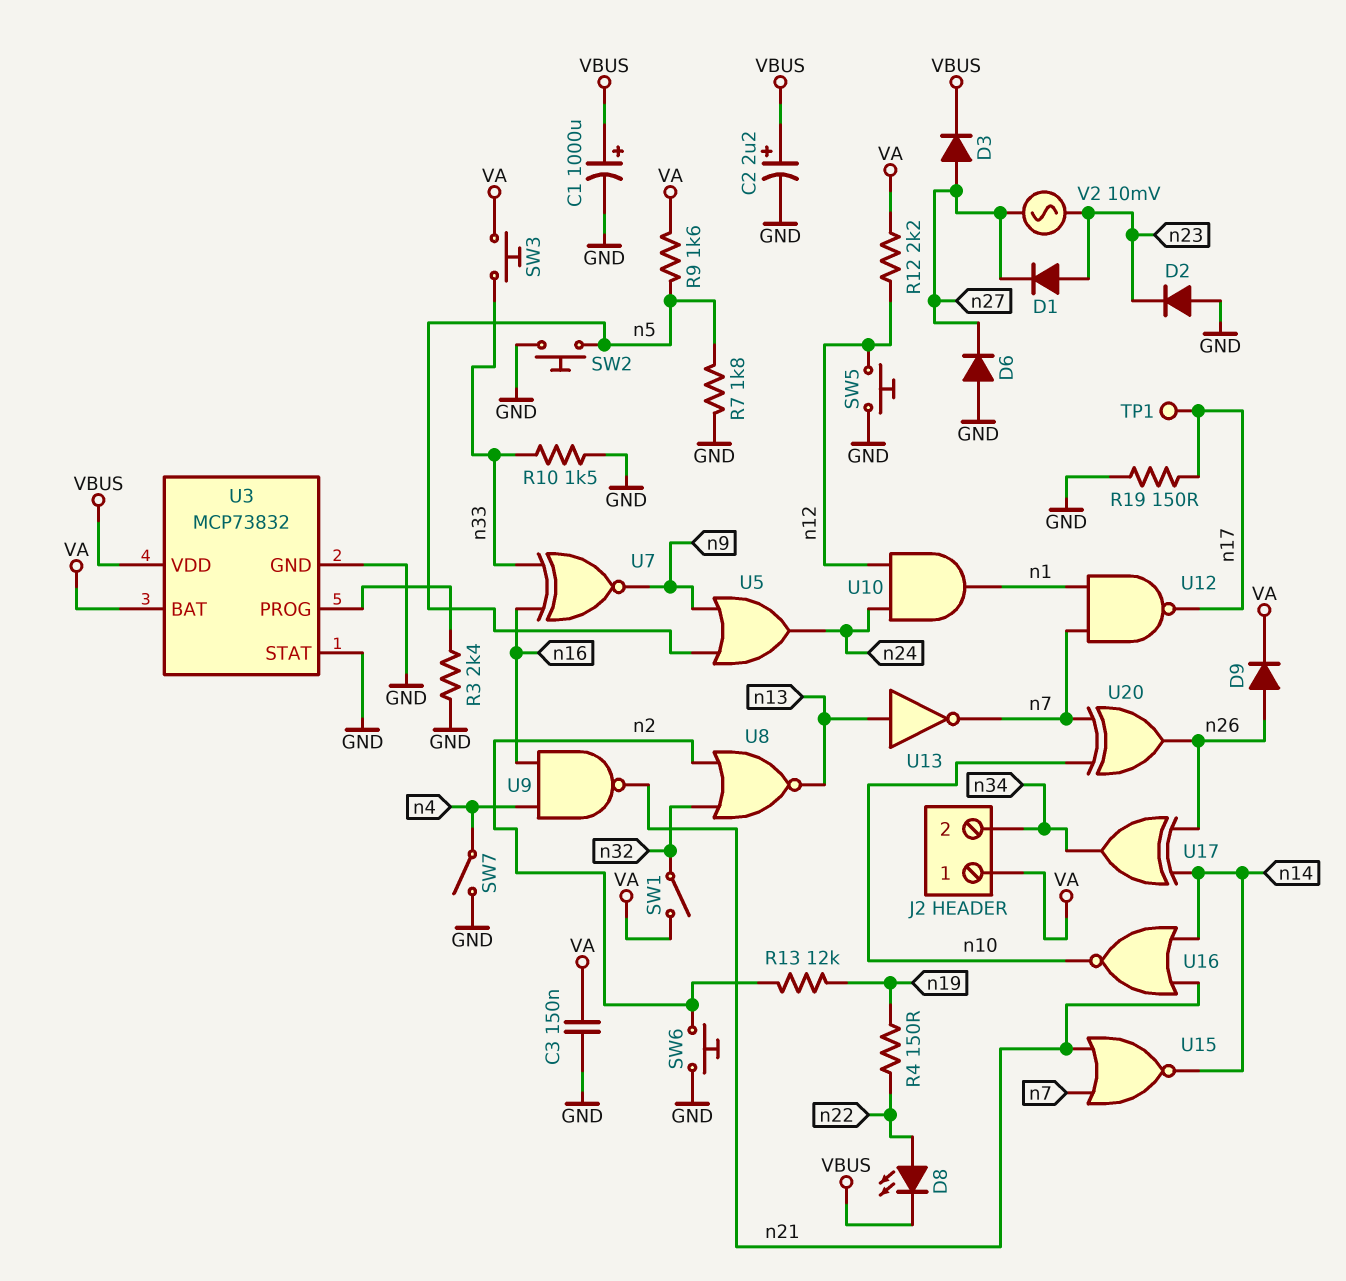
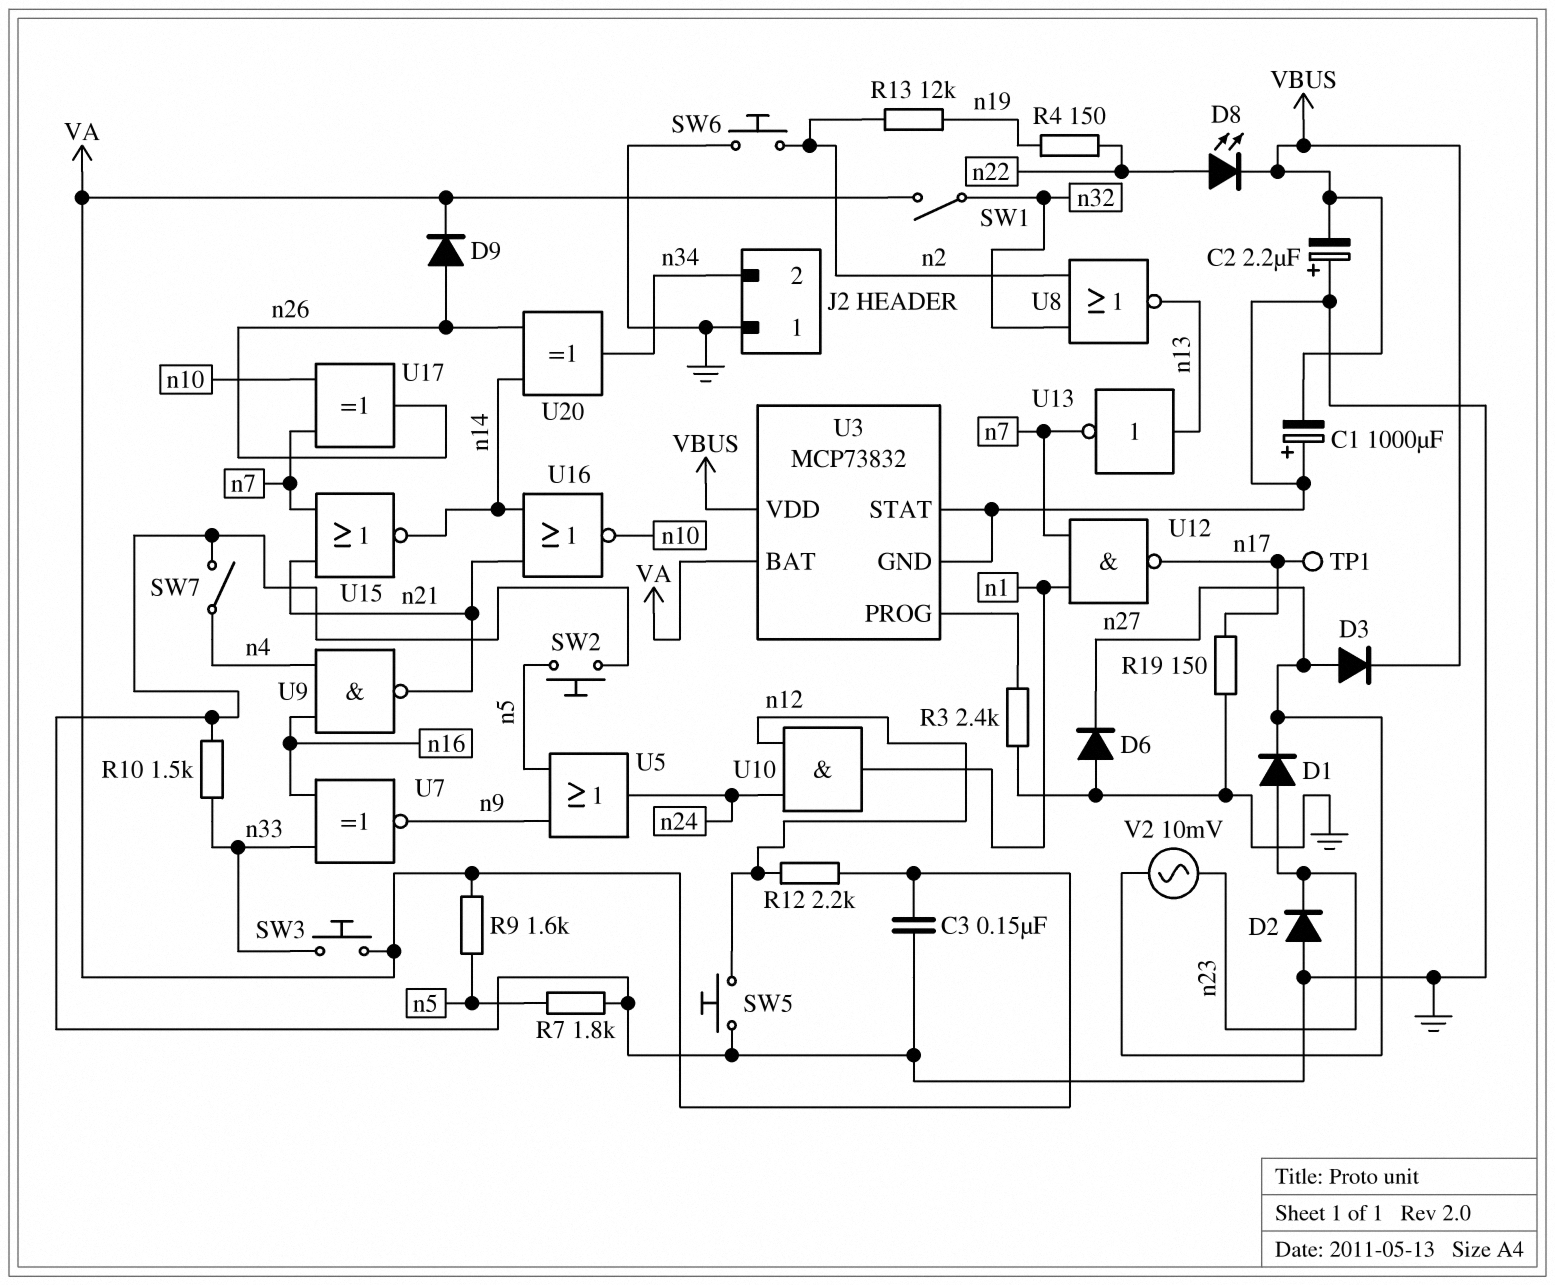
C1: 1000uF (plus VBUS, minus GND) -> 1000uF (plus GND, minus VBUS)
C2: 2.2uF (plus VBUS, minus GND) -> 2.2uF (plus GND, minus VBUS)
J2 pin 1: VA -> GND
U17: XOR (in n14, in n26, out n34) -> XOR (in n7, in n10, out n26)
U20: XOR (in n7, in n10, out n26) -> XOR (in n14, in n26, out n34)

